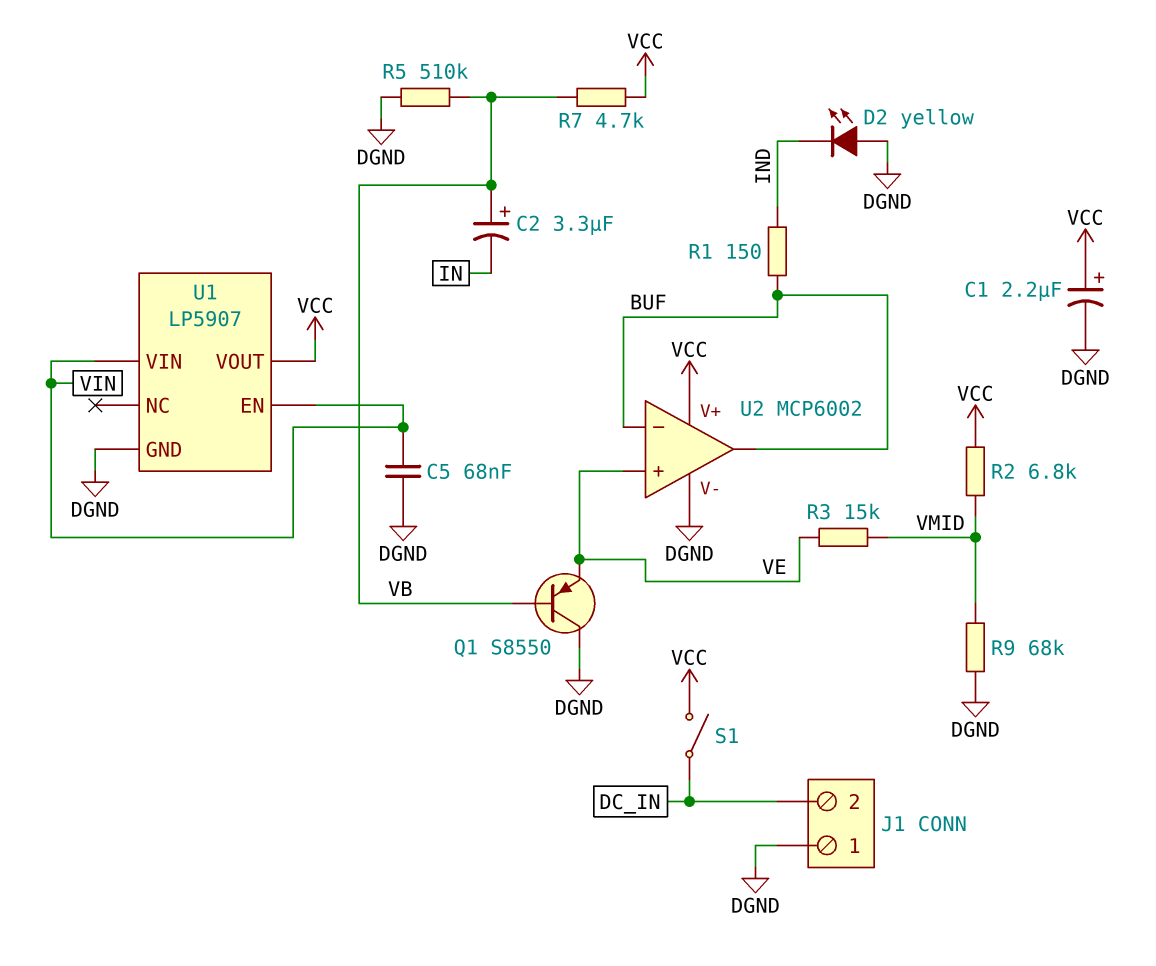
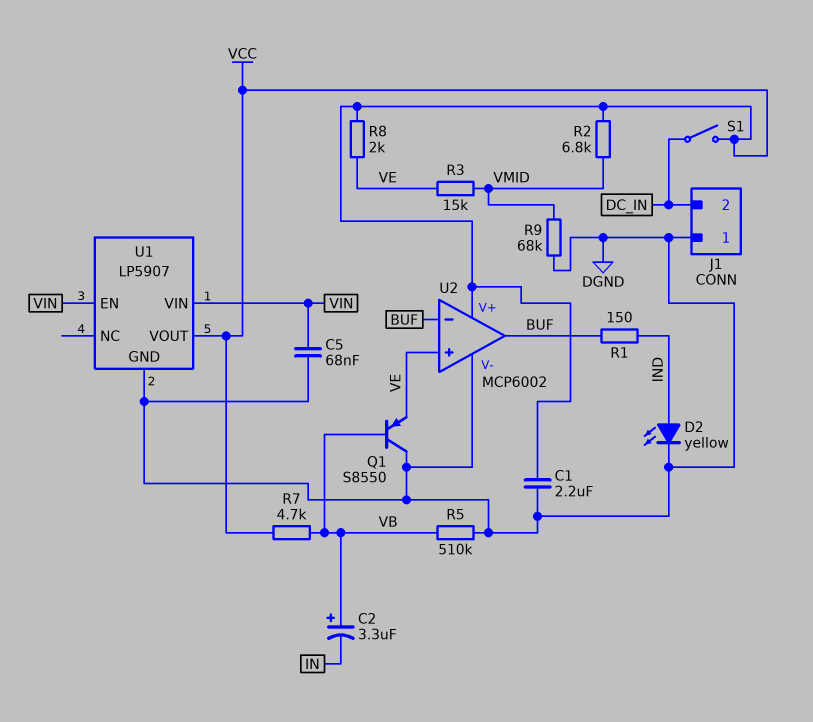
C1: 2.2uF (plus VCC, minus DGND) -> 2.2uF (DGND, VCC)
D2: LED yellow (A DGND, K IND) -> LED yellow (A IND, K DGND)
R8: none -> 2k (VCC, VE)

